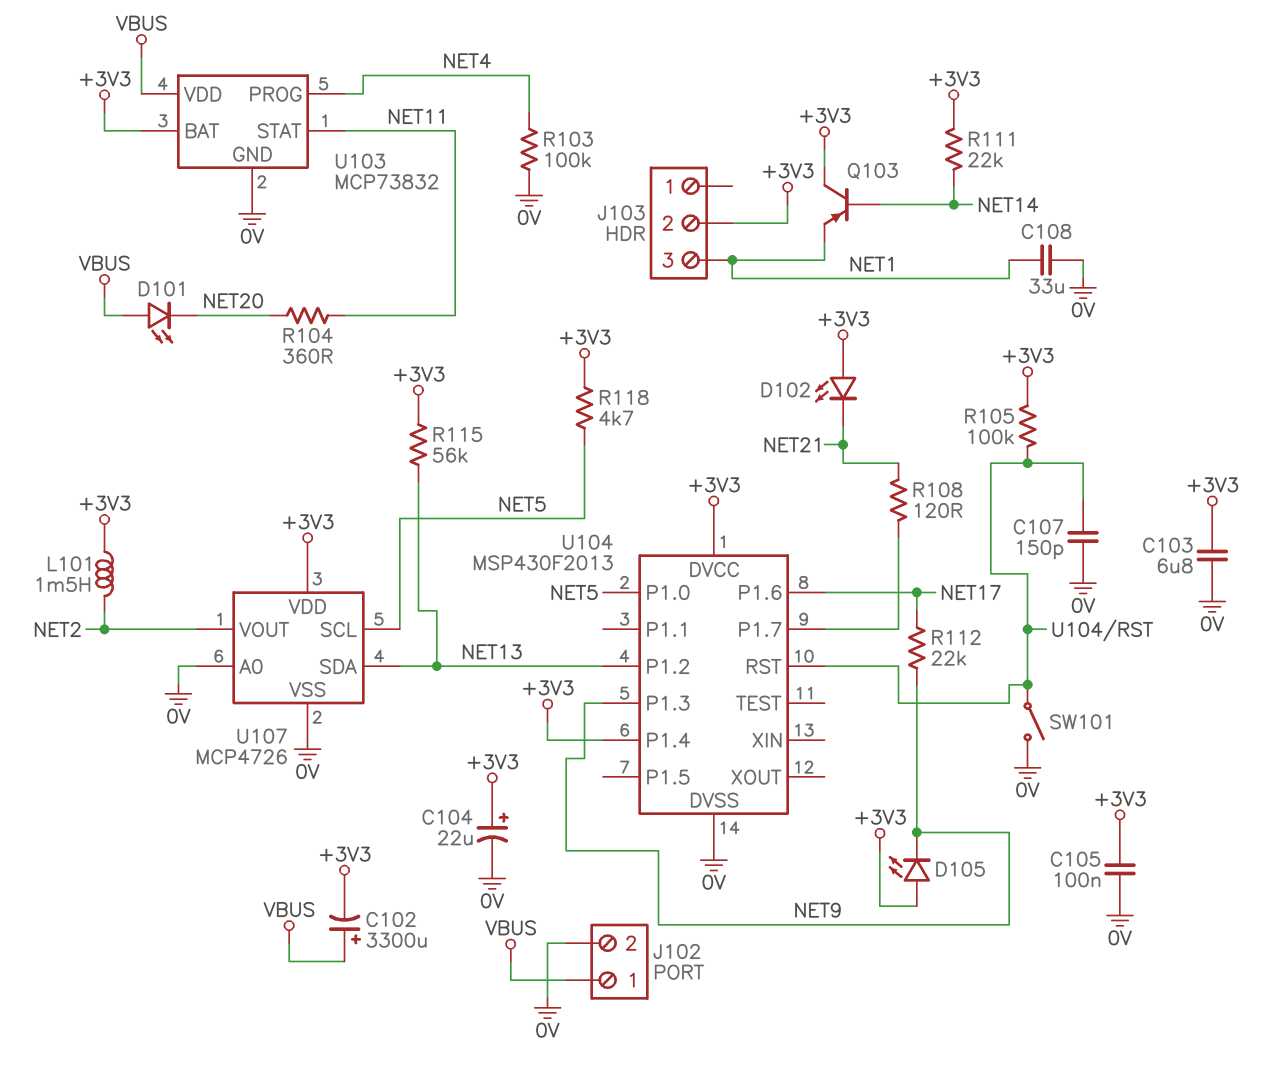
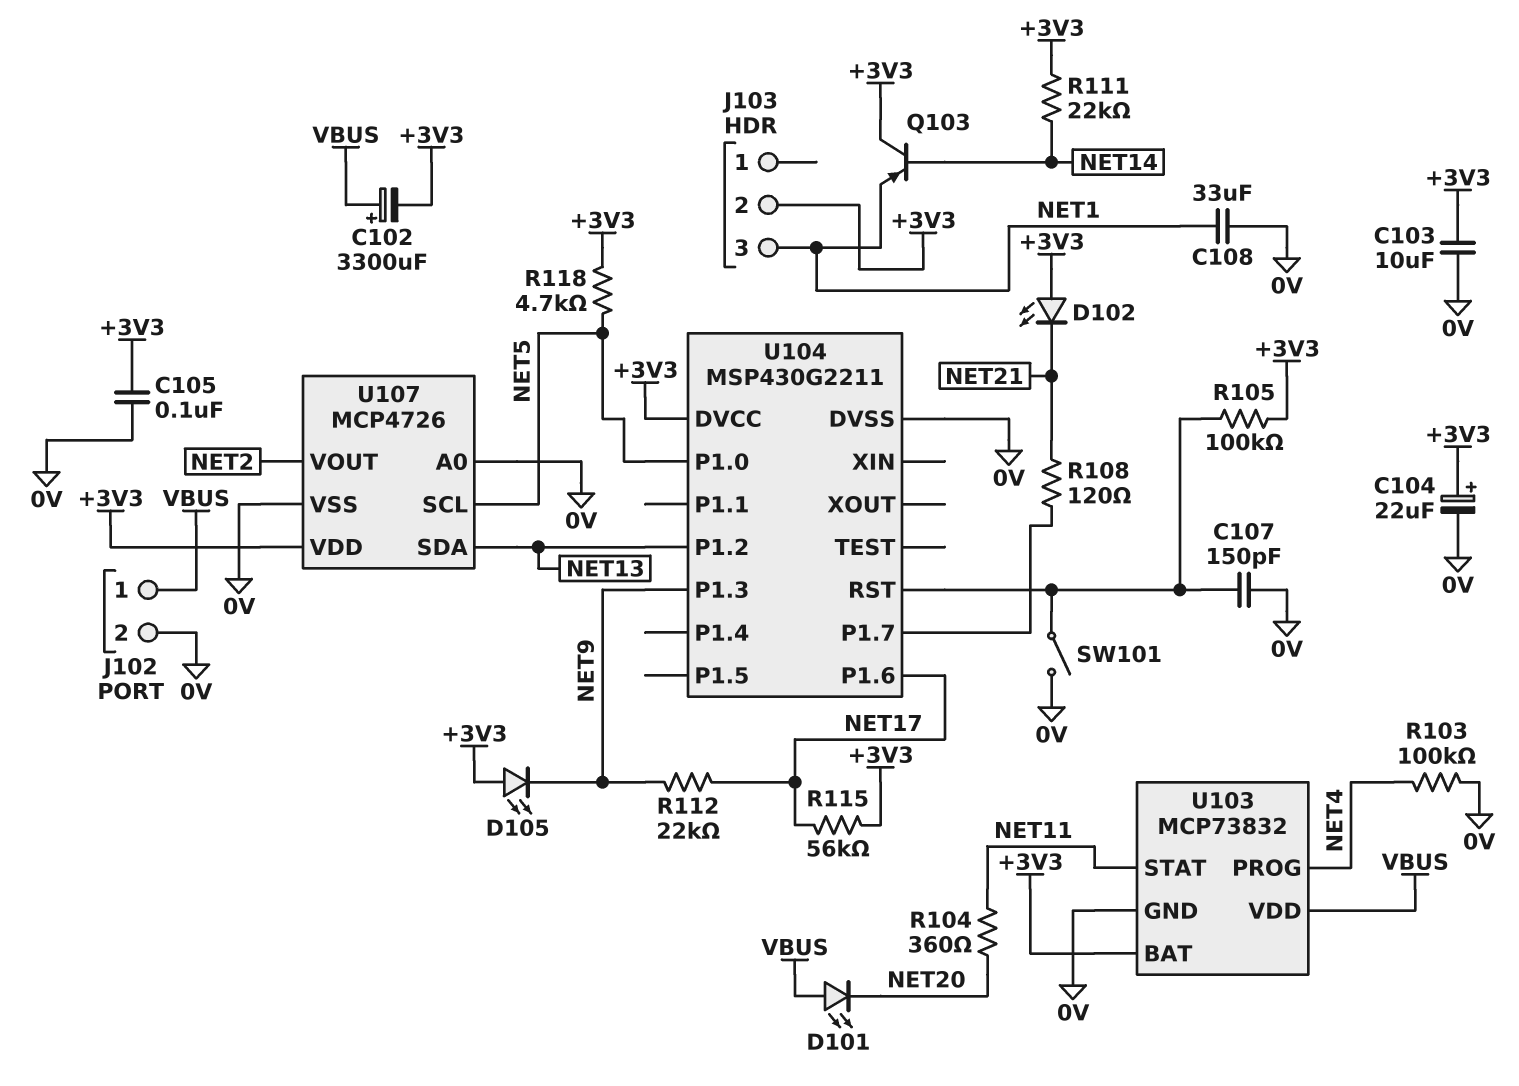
C103: 6.8uF (+3V3, 0V) -> 10uF (+3V3, 0V)
L101: 1.5mH (+3V3, NET2) -> none
R115: 56k (+3V3, NET13) -> 56k (+3V3, NET17)
U104: MSP430F2013 -> MSP430G2211
U104 pin P1.4: +3V3 -> none

